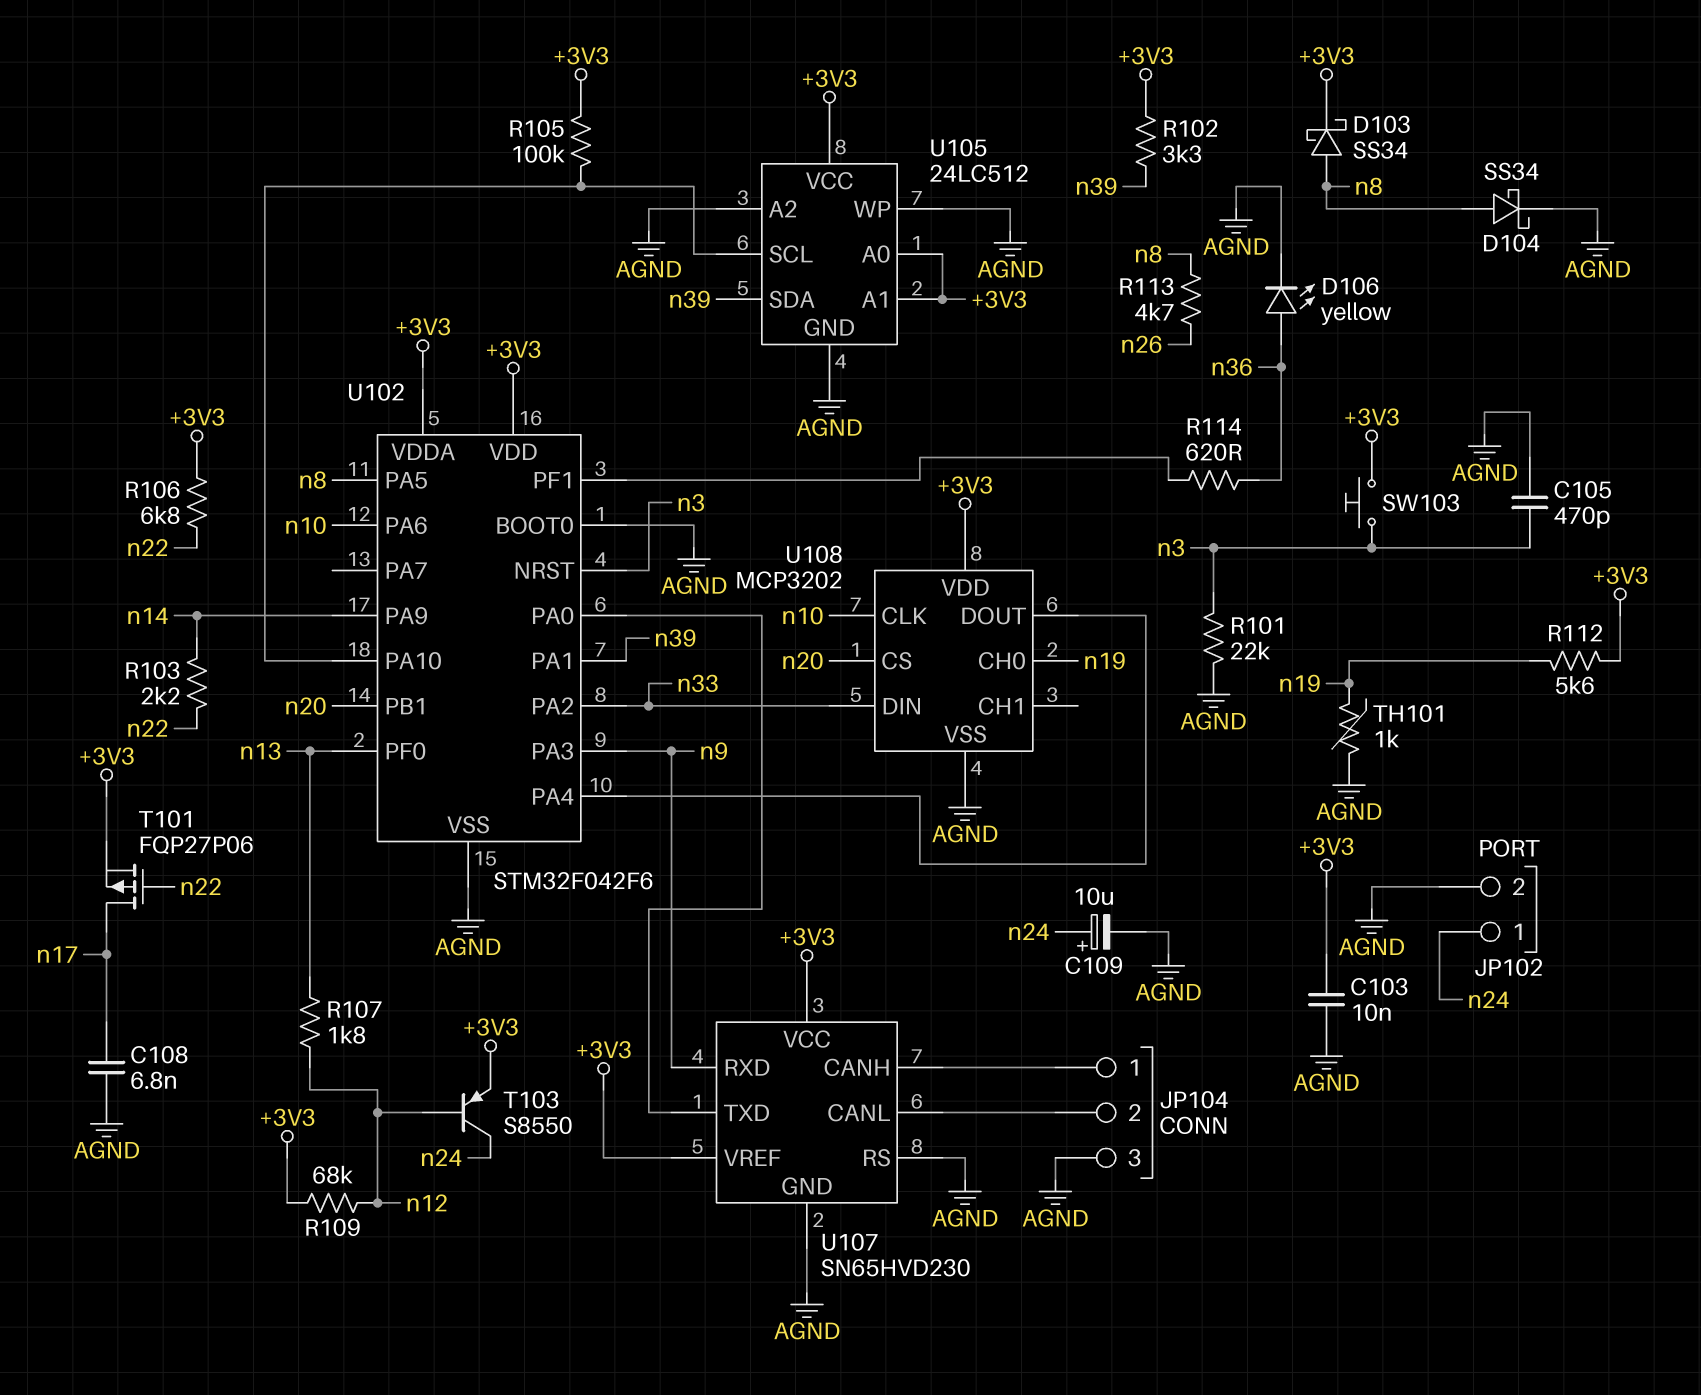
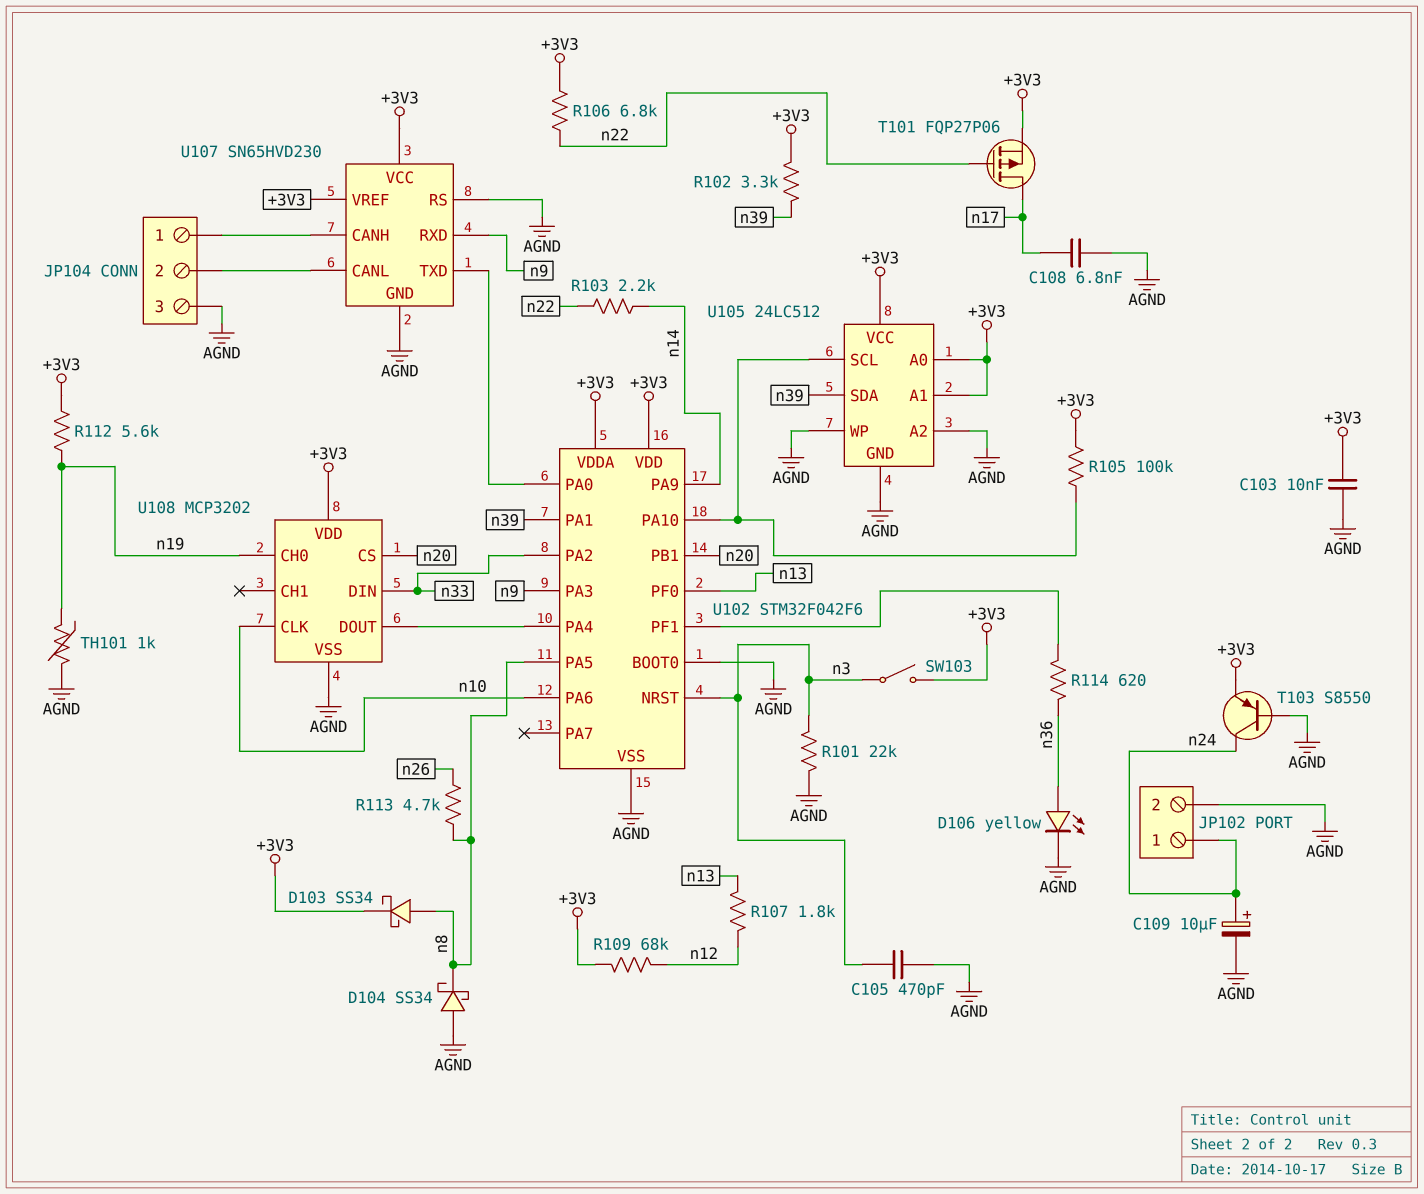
D104: schottky SS34 (A n8, K AGND) -> schottky SS34 (A AGND, K n8)
SW103: button (+3V3, n3) -> switch (+3V3, n3)
T103: PNP S8550 (B n12, C n24, E +3V3) -> PNP S8550 (B AGND, C n24, E +3V3)

